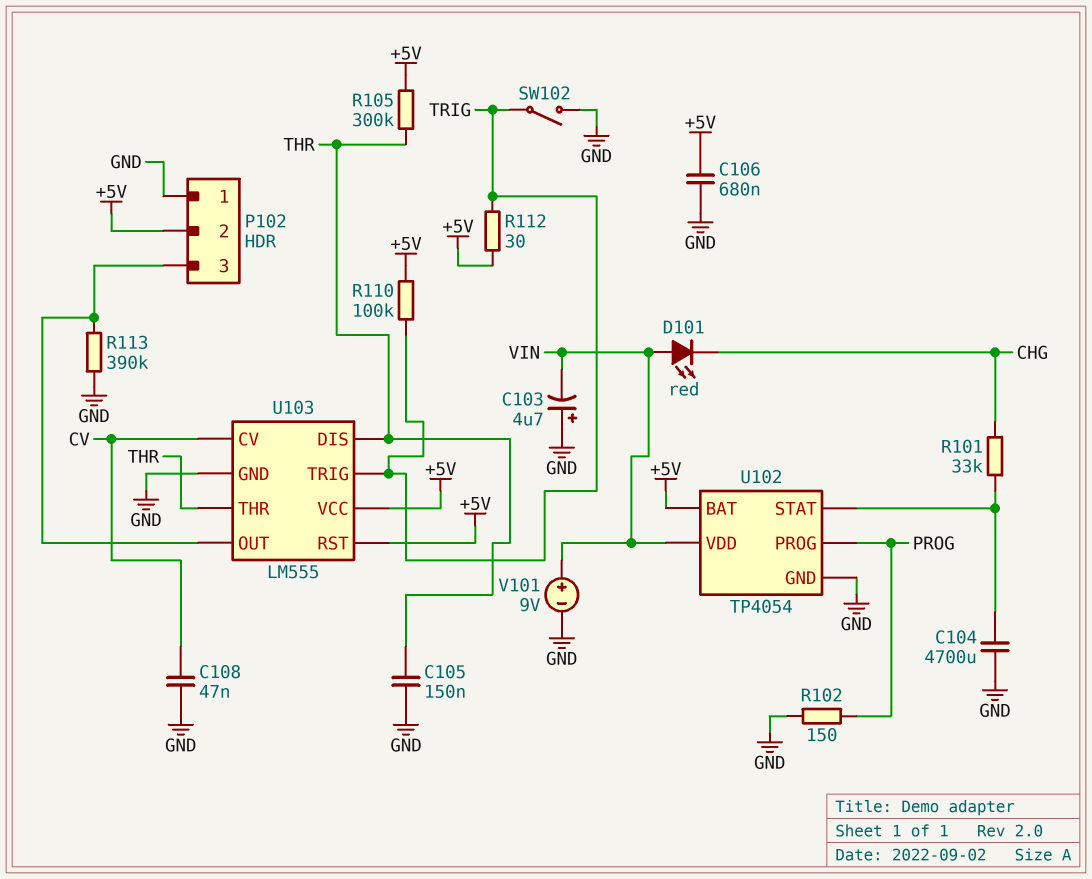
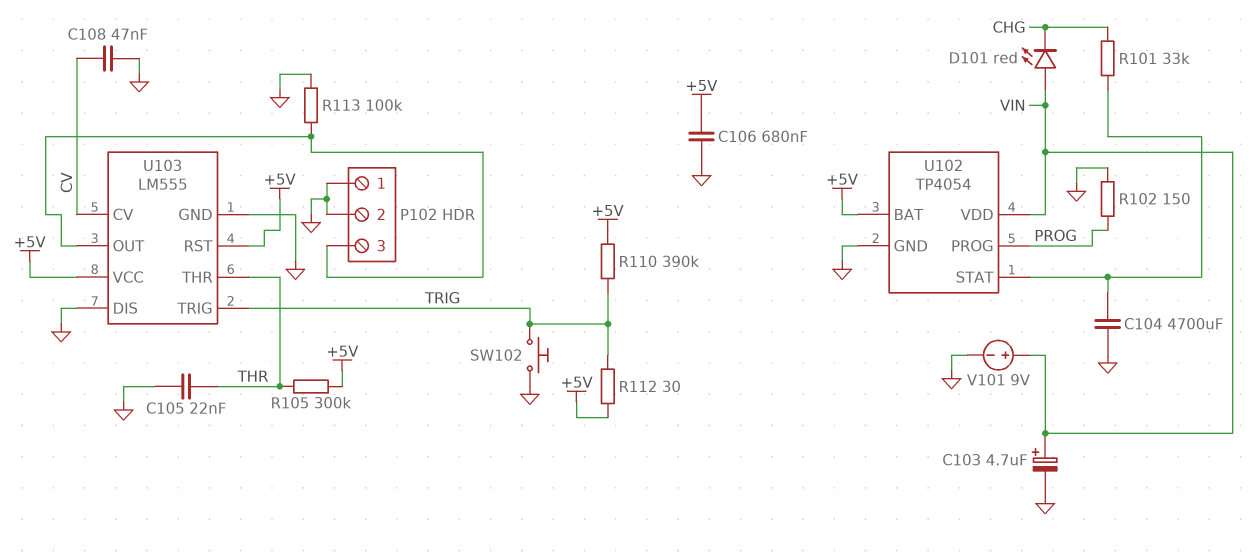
C103: 4.7uF (plus GND, minus VIN) -> 4.7uF (plus VIN, minus GND)
C105: 150nF (GND, THR) -> 22nF (GND, THR)
P102 pin 2: +5V -> GND
R110: 100k (+5V, TRIG) -> 390k (+5V, TRIG)
R113: 390k (GND, P102/3) -> 100k (GND, P102/3)
SW102: switch (GND, TRIG) -> button (GND, TRIG)
U103 pin DIS: THR -> GND

